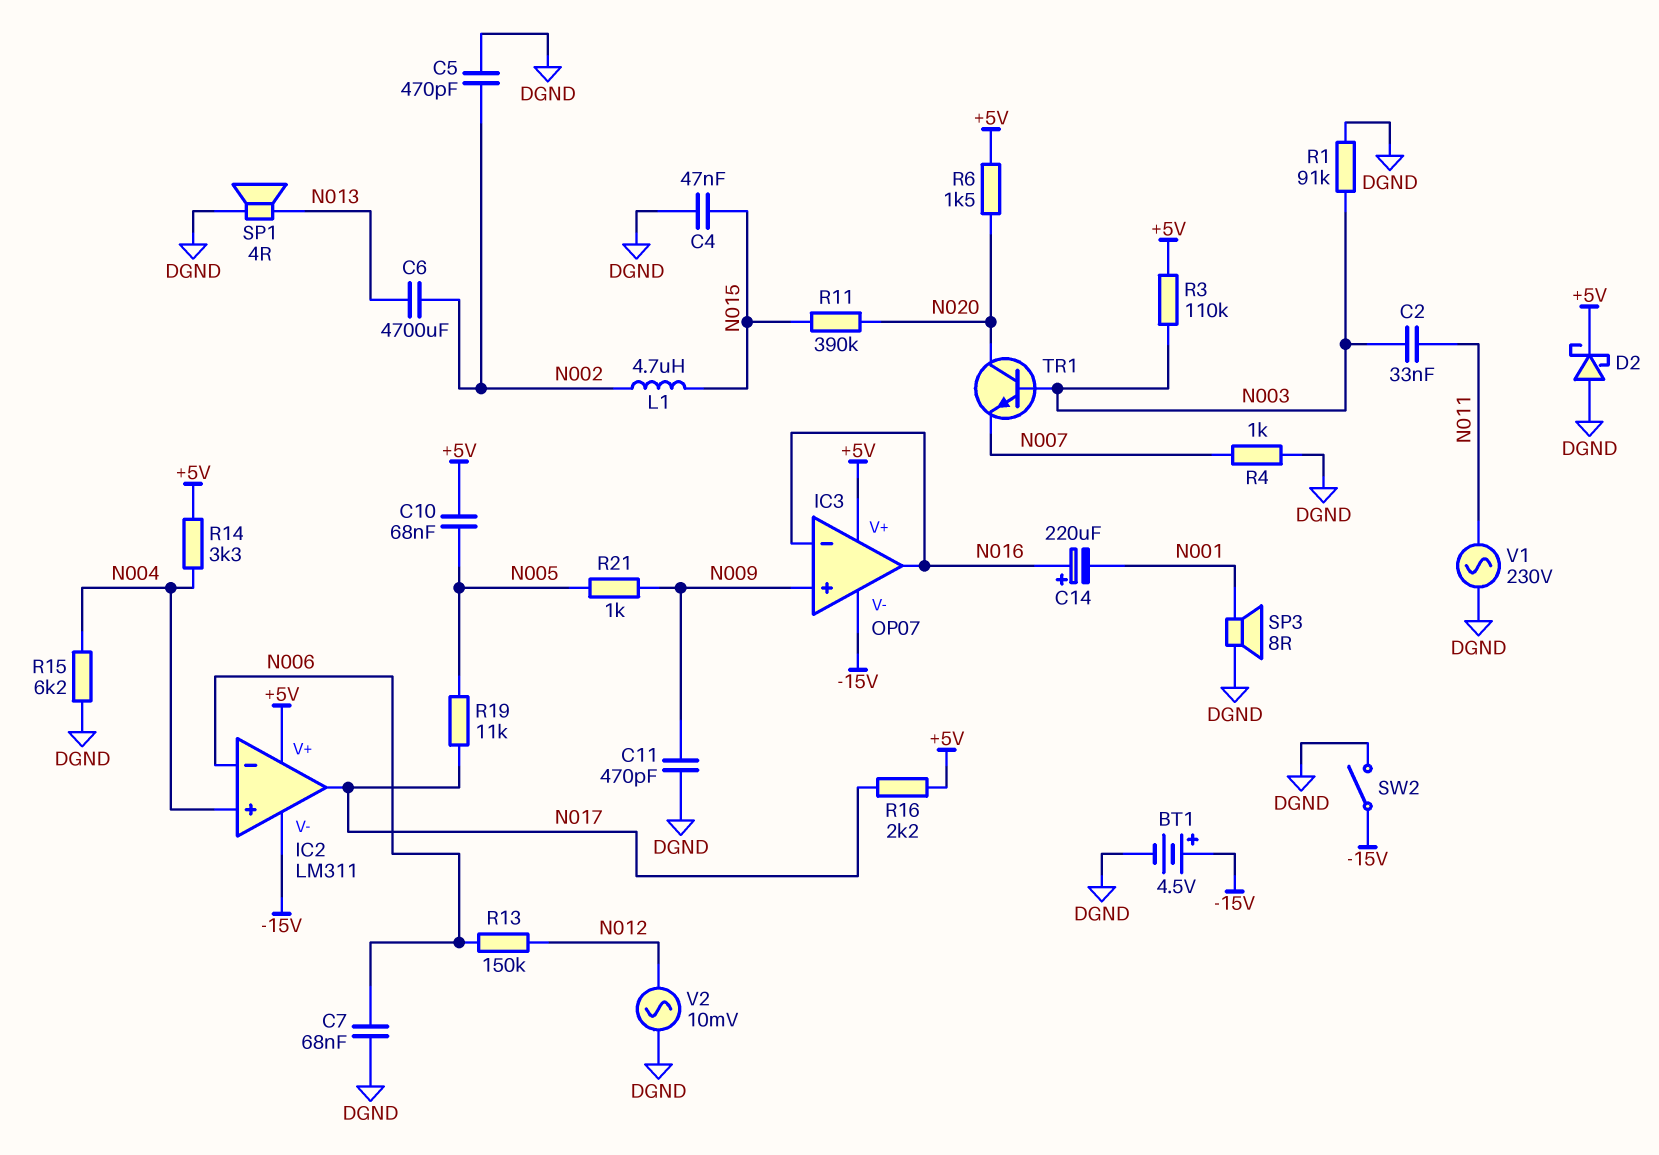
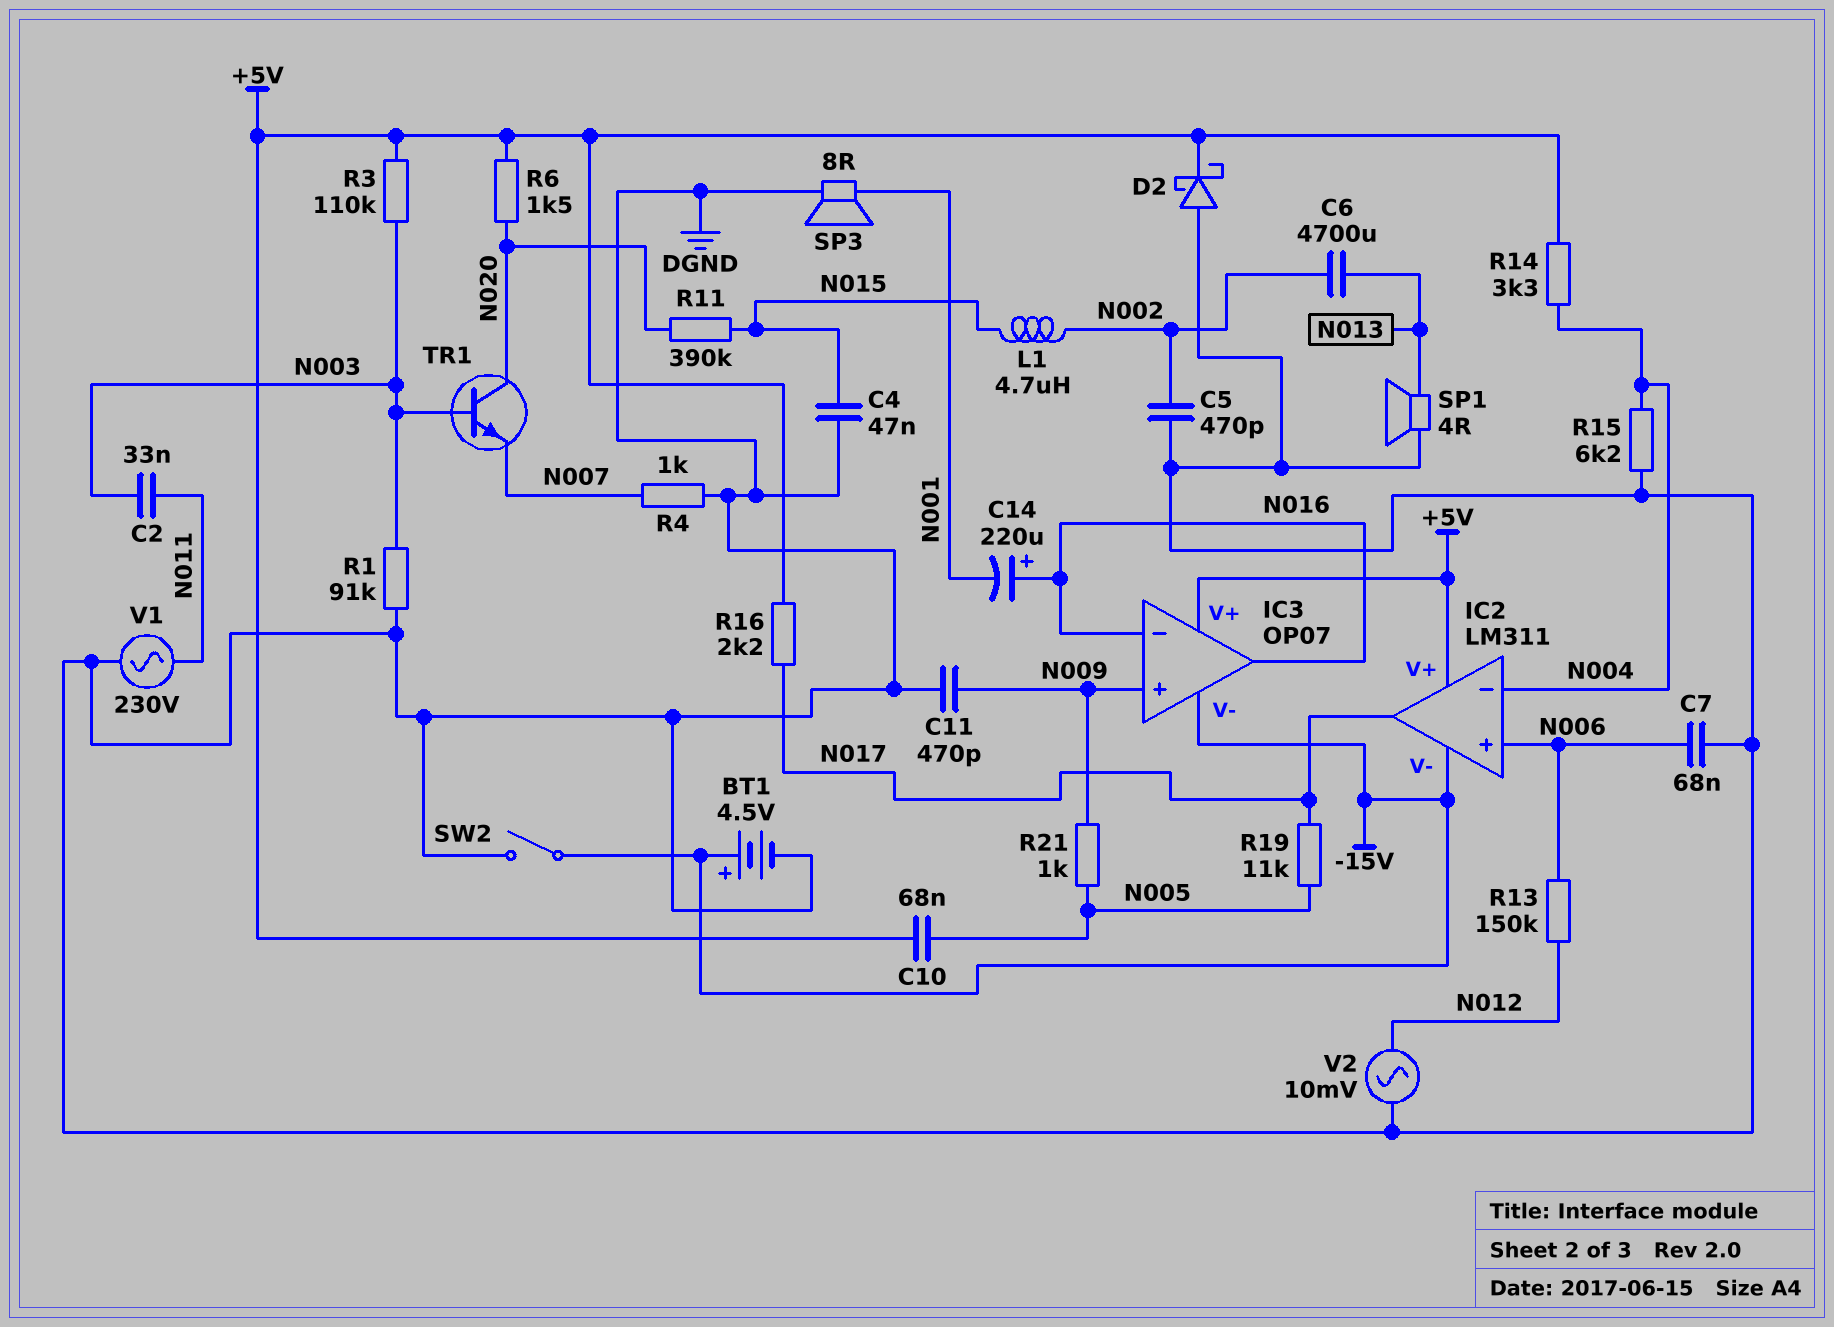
IC2 pin in+: N004 -> N006
IC2 pin in-: N006 -> N004

